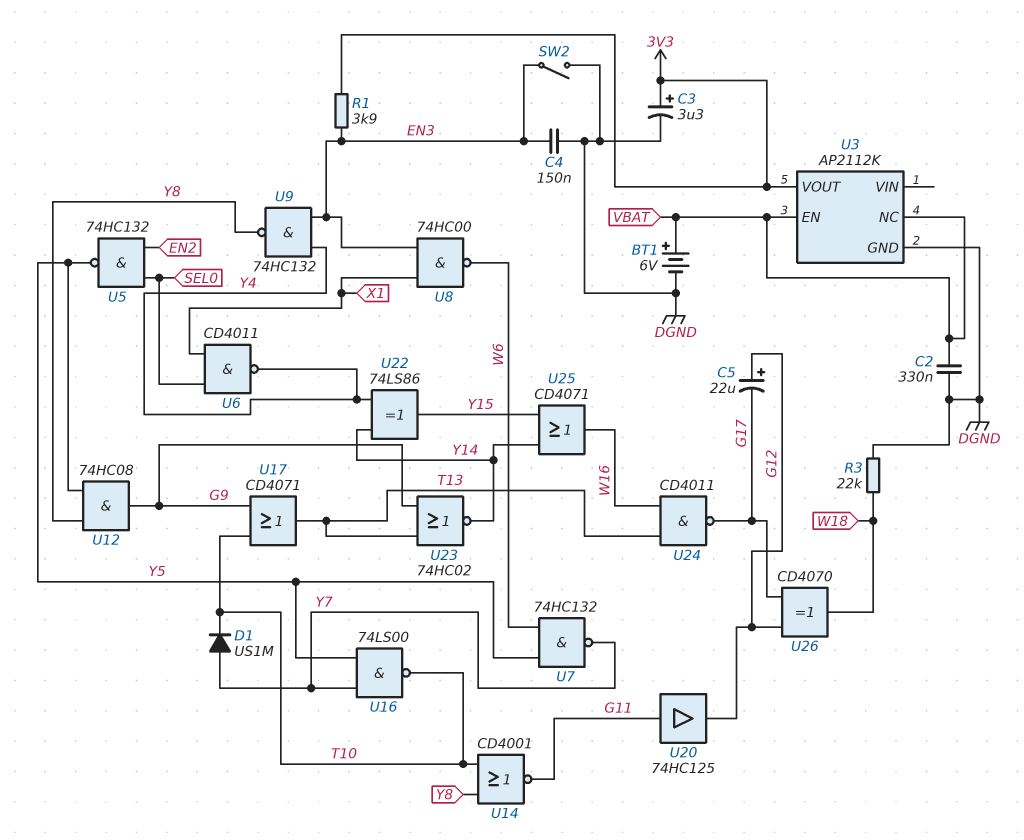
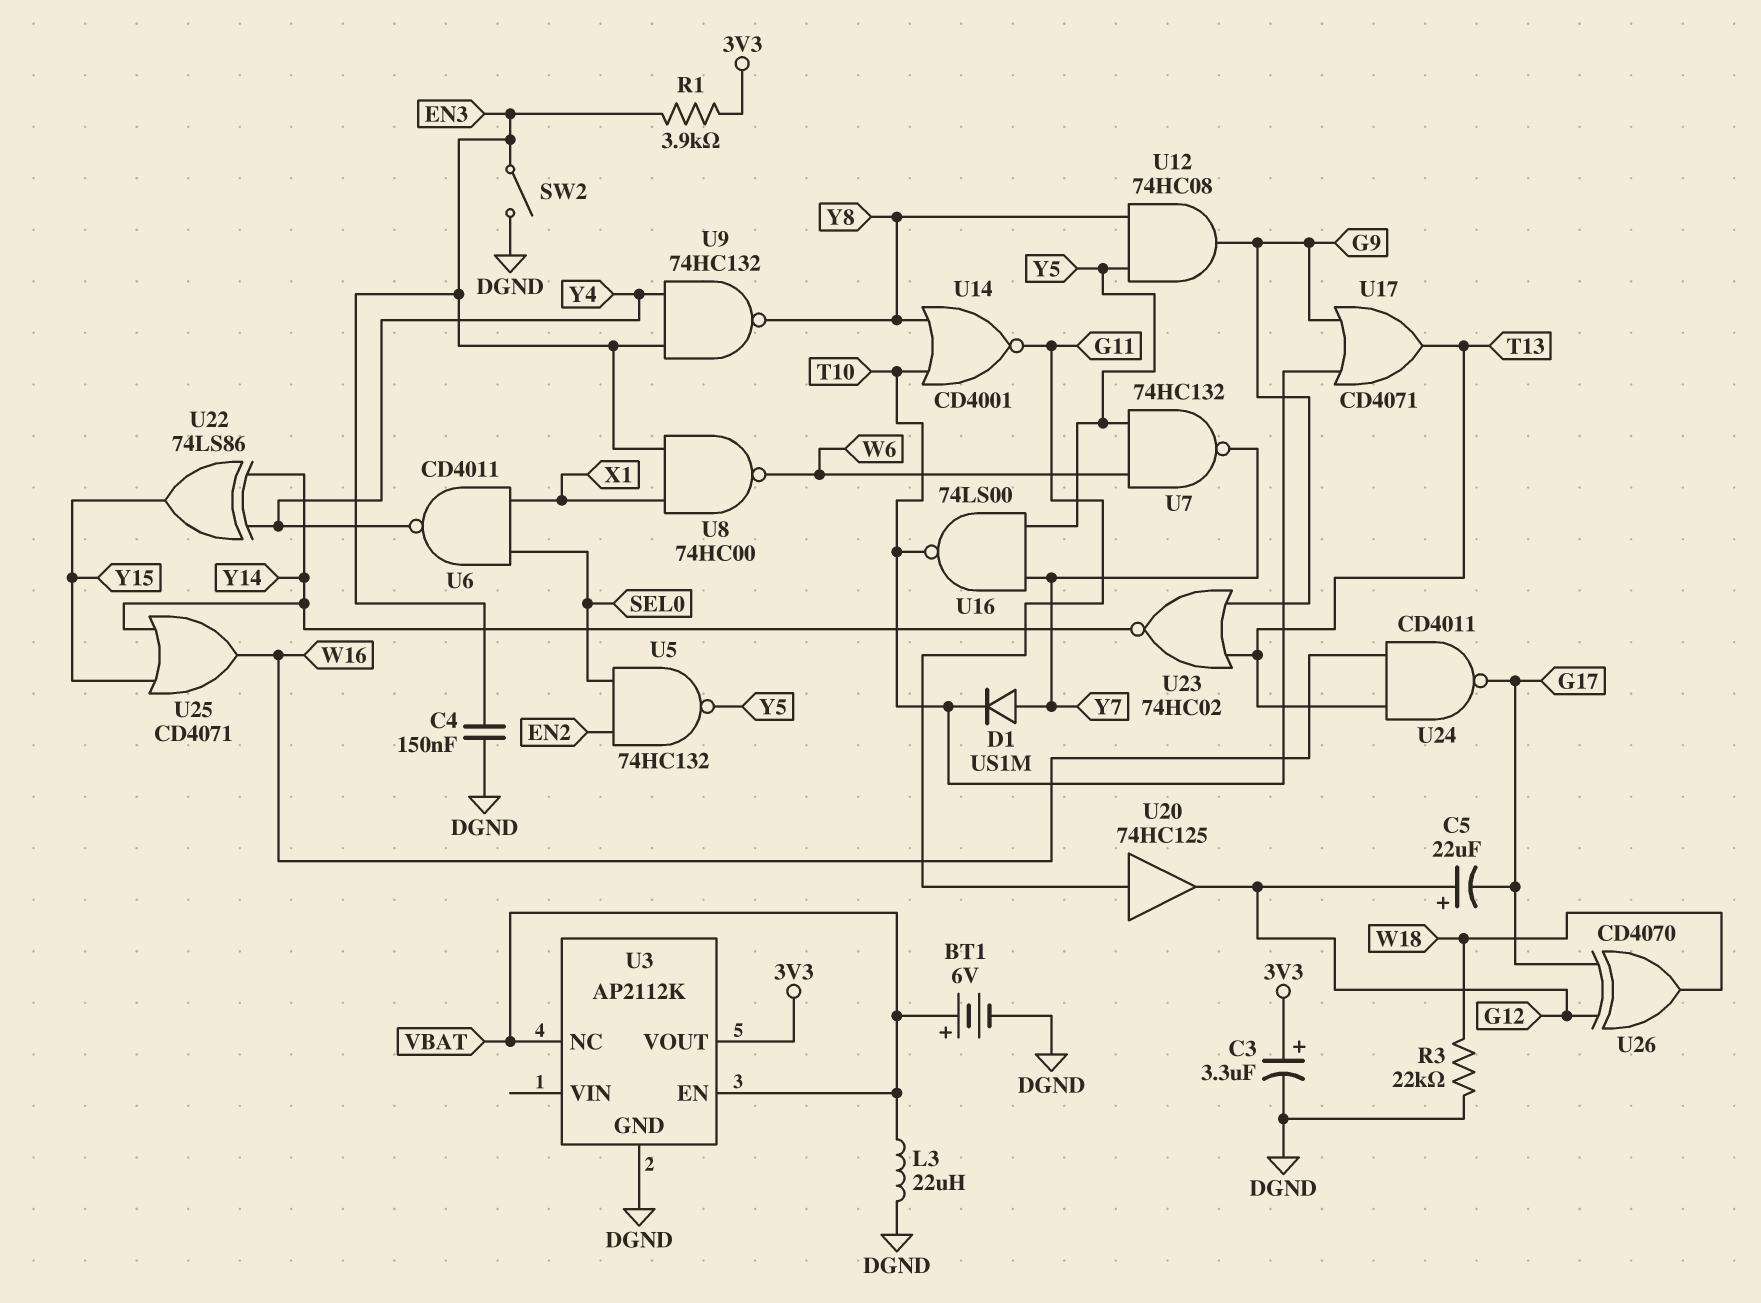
C2: 330nF (DGND, VBAT) -> none
L3: none -> 22uH (DGND, VBAT)

